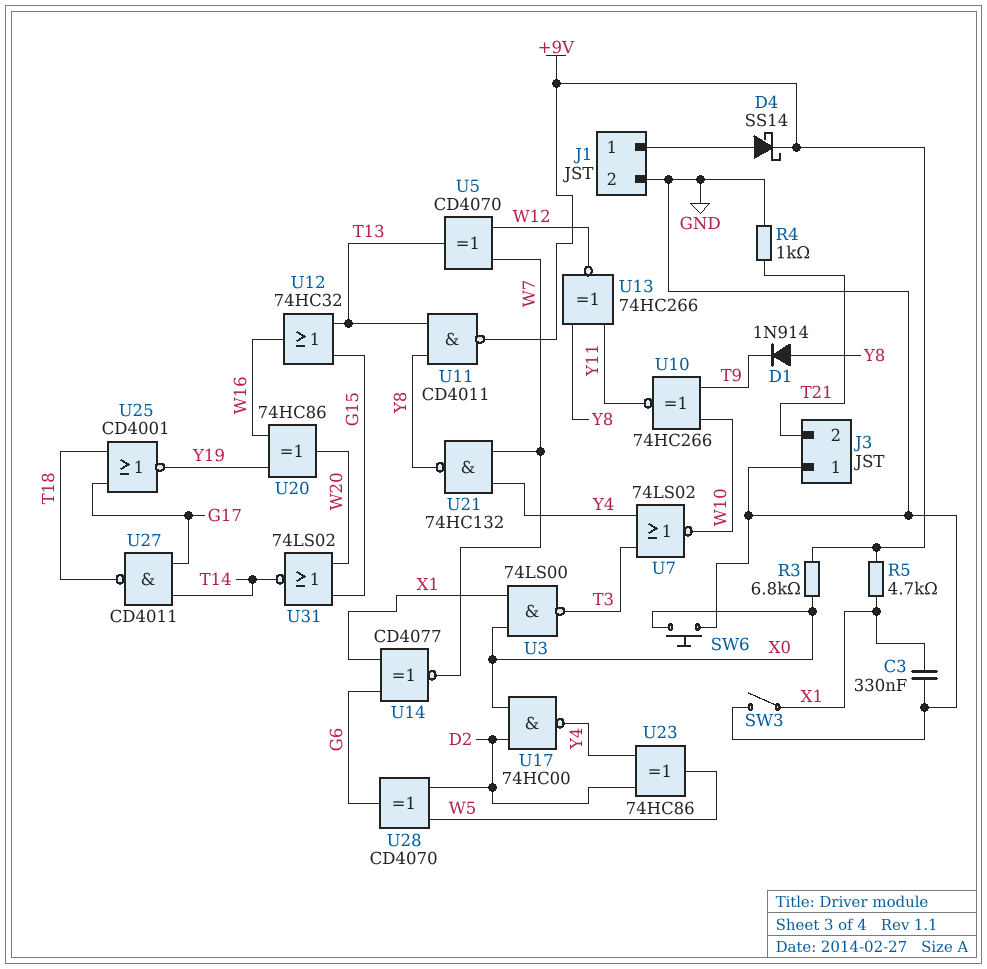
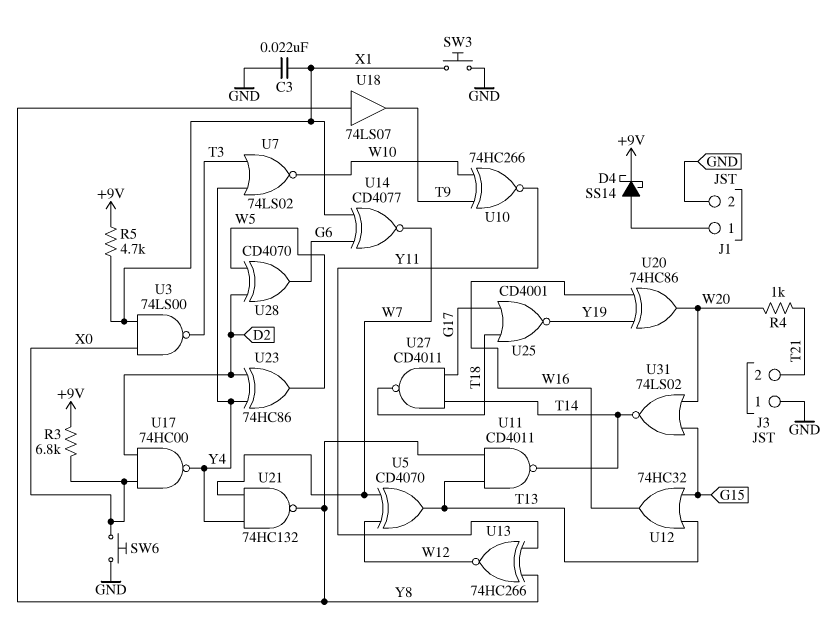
C3: 330nF (GND, X1) -> 22nF (GND, X1)
D1: diode 1N914 (A Y8, K T9) -> none
R4: 1k (GND, T21) -> 1k (T21, W20)
SW3: switch (GND, X1) -> button (GND, X1)
U11: NAND CD4011 (in T13, in Y8, out +9V) -> NAND CD4011 (in T13, in Y8, out T14)
U18: none -> buffer 74LS07 (in Y8, out T9)

